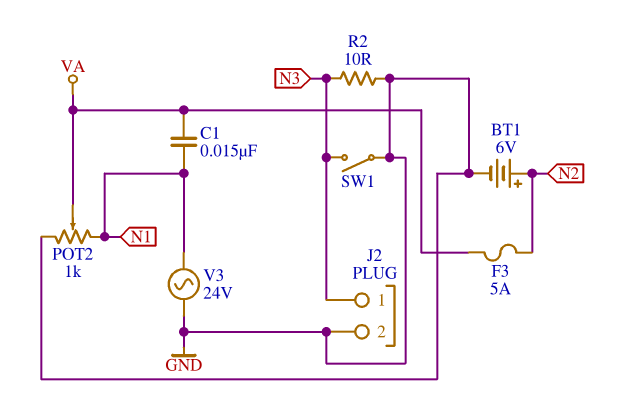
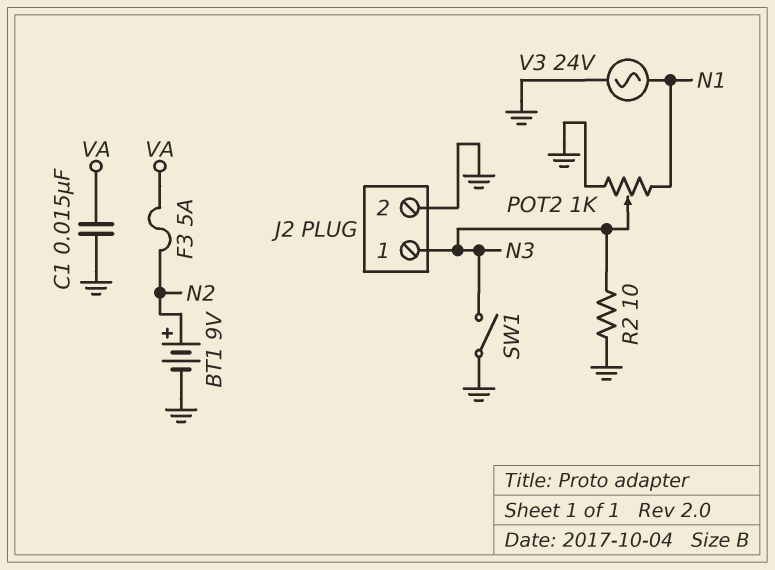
BT1: 6V (plus N2, minus GND) -> 9V (plus N2, minus GND)
C1: 15nF (N1, VA) -> 15nF (GND, VA)
POT2: 1k (GND, N1, wiper VA) -> 1k (GND, N1, wiper N3)

